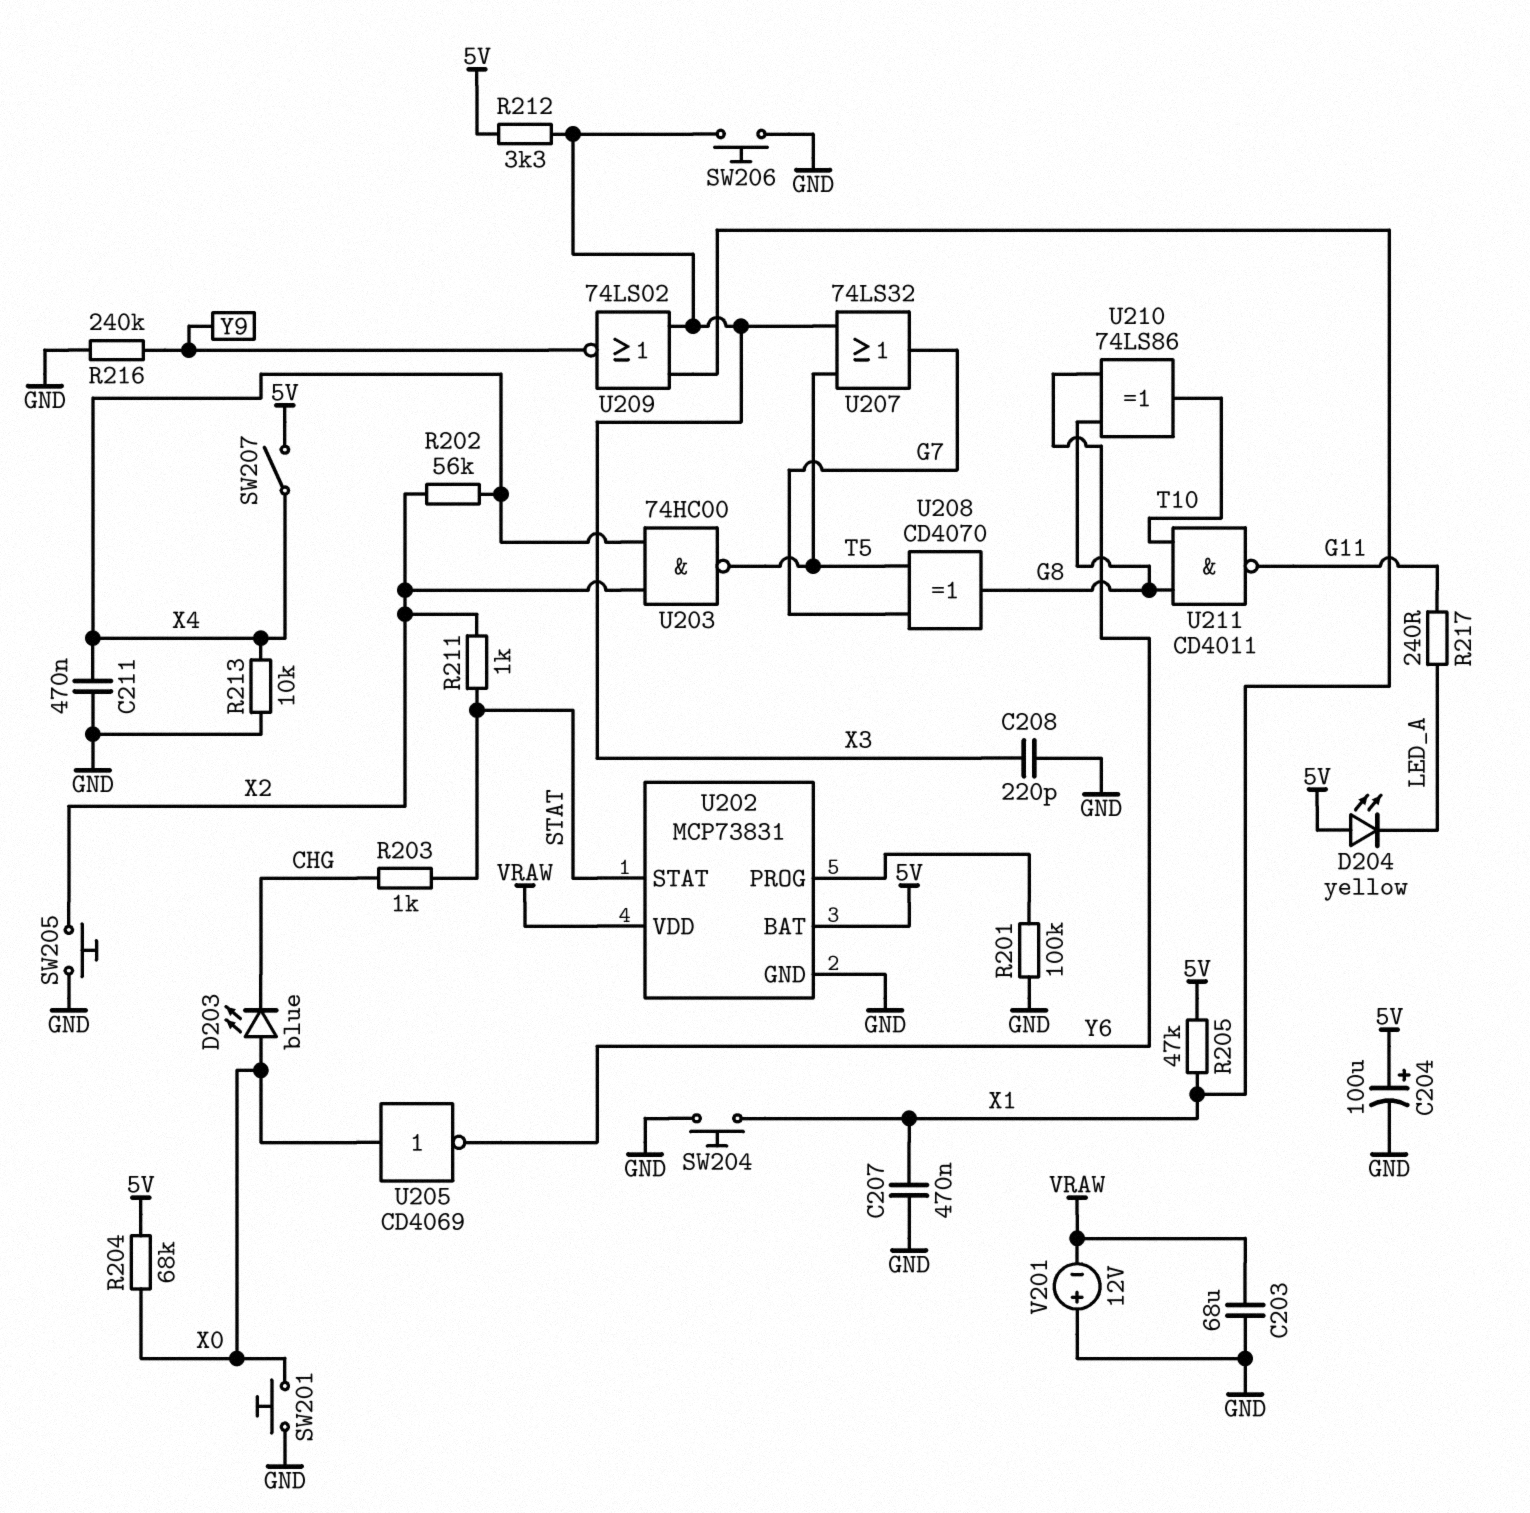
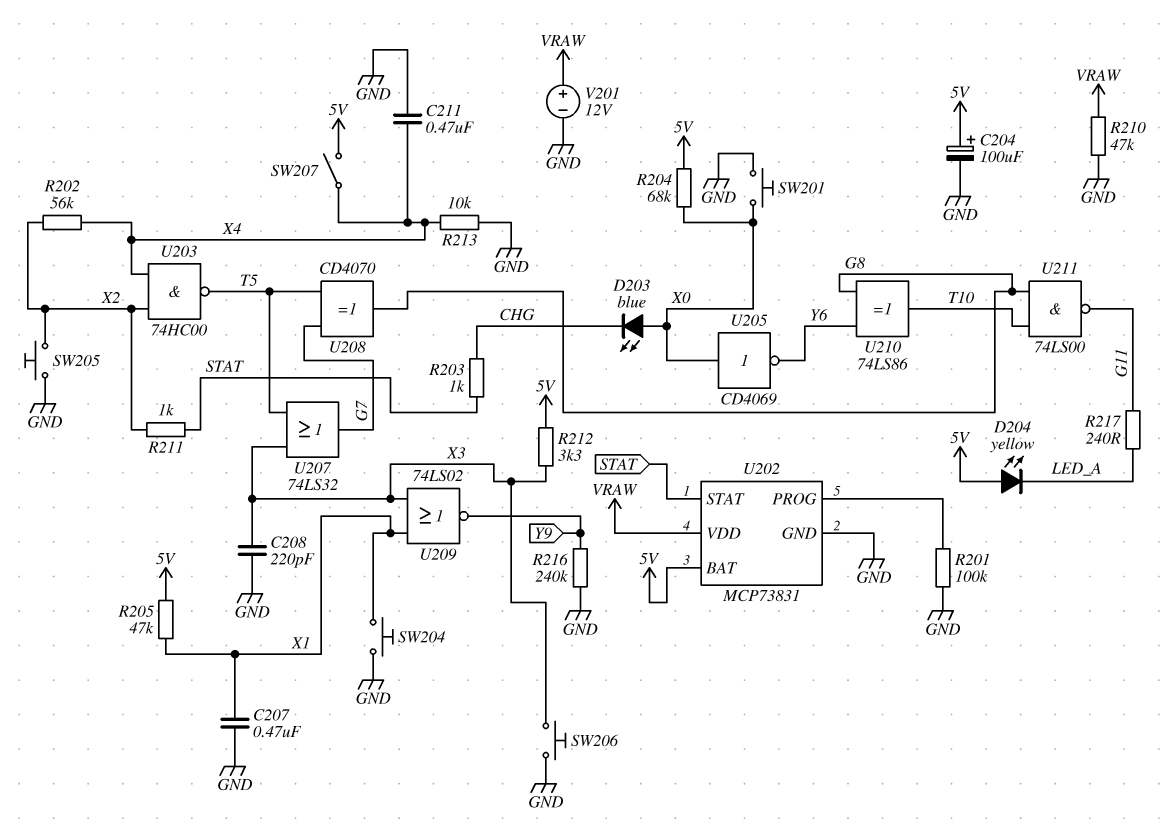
C203: 68uF (GND, VRAW) -> none
R210: none -> 47k (GND, VRAW)
U211: NAND CD4011 (in G8, in T10, out G11) -> NAND 74LS00 (in G8, in T10, out G11)
V201: 12V (plus GND, minus VRAW) -> 12V (plus VRAW, minus GND)

